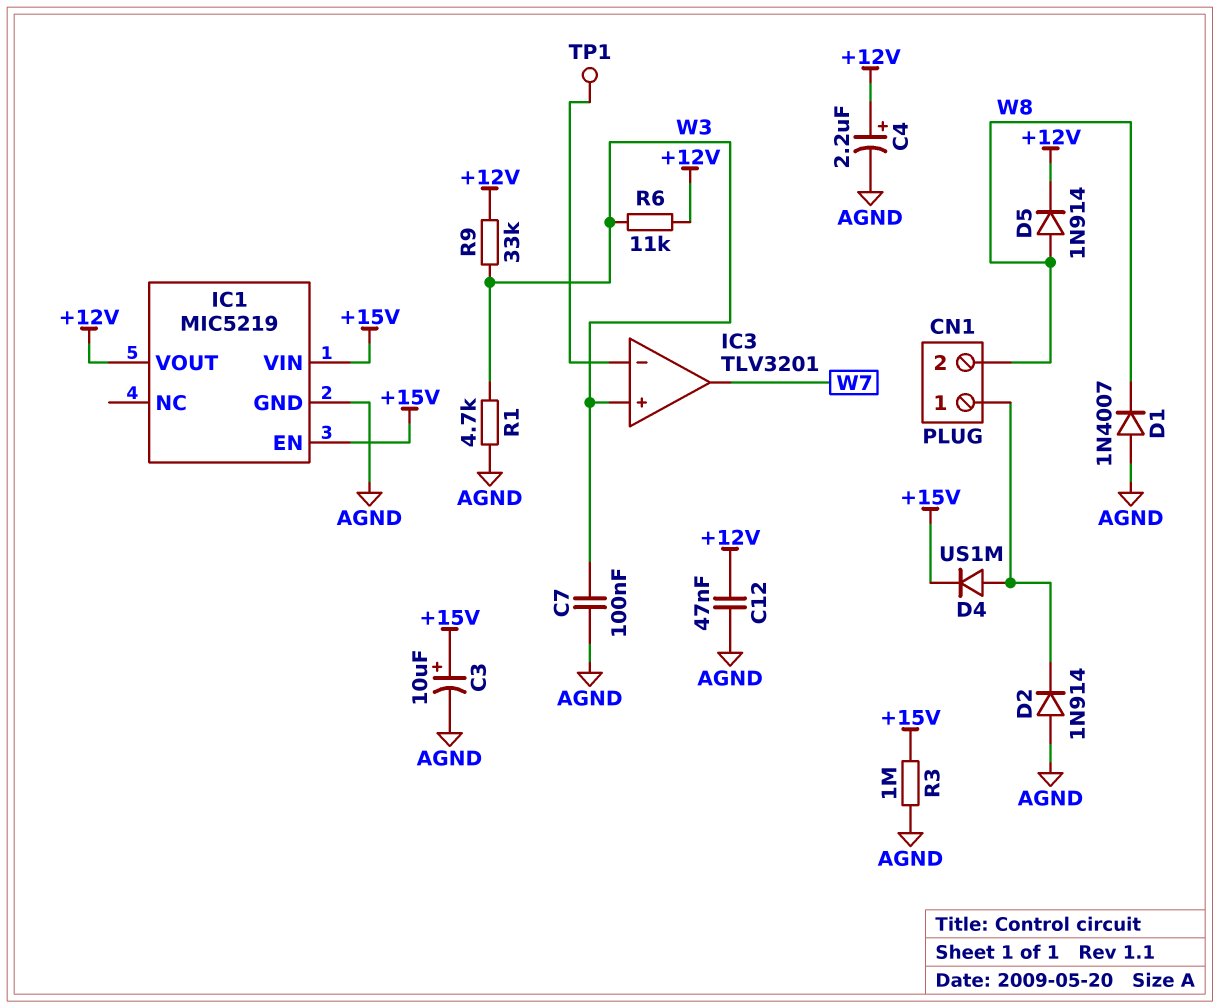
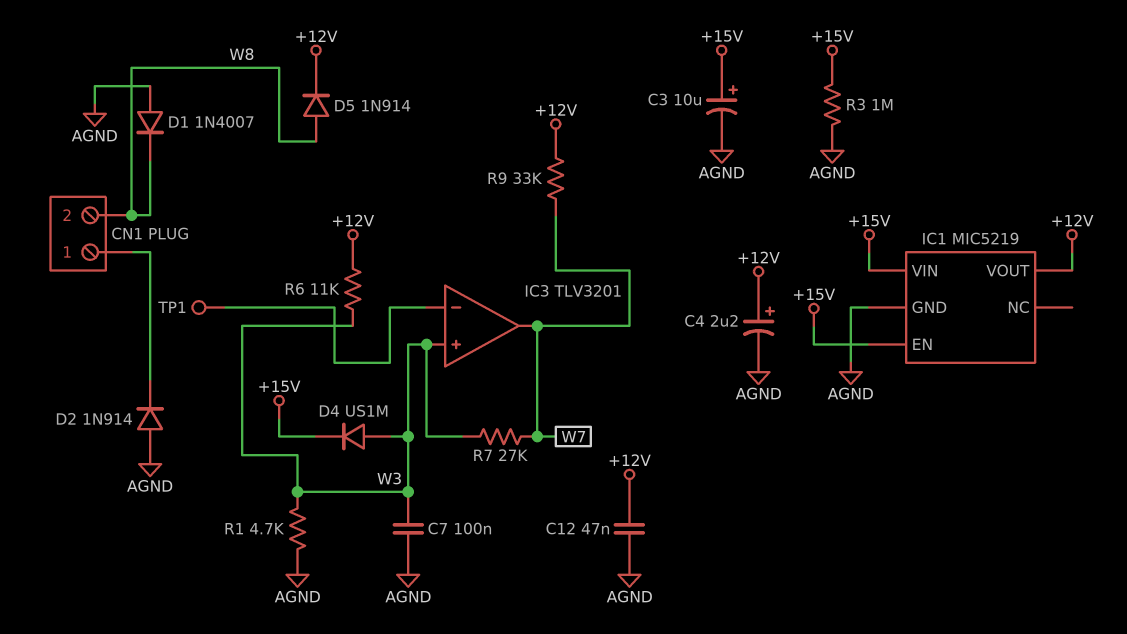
D4: diode US1M (A CN1/1, K +15V) -> diode US1M (A W3, K +15V)
R7: none -> 27k (W3, W7)
R9: 33k (+12V, W3) -> 33k (+12V, W7)

